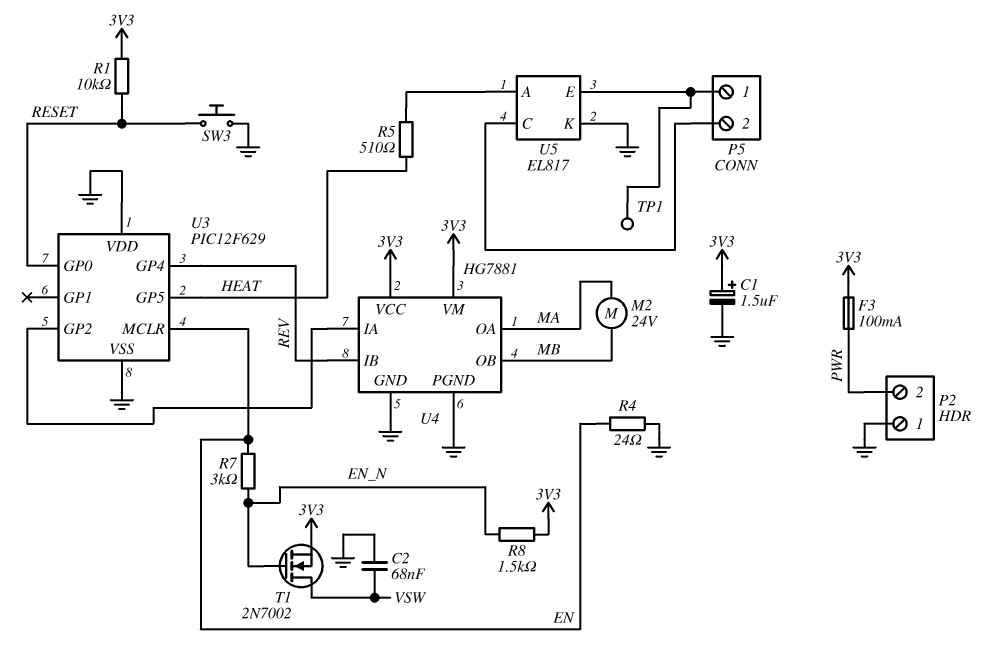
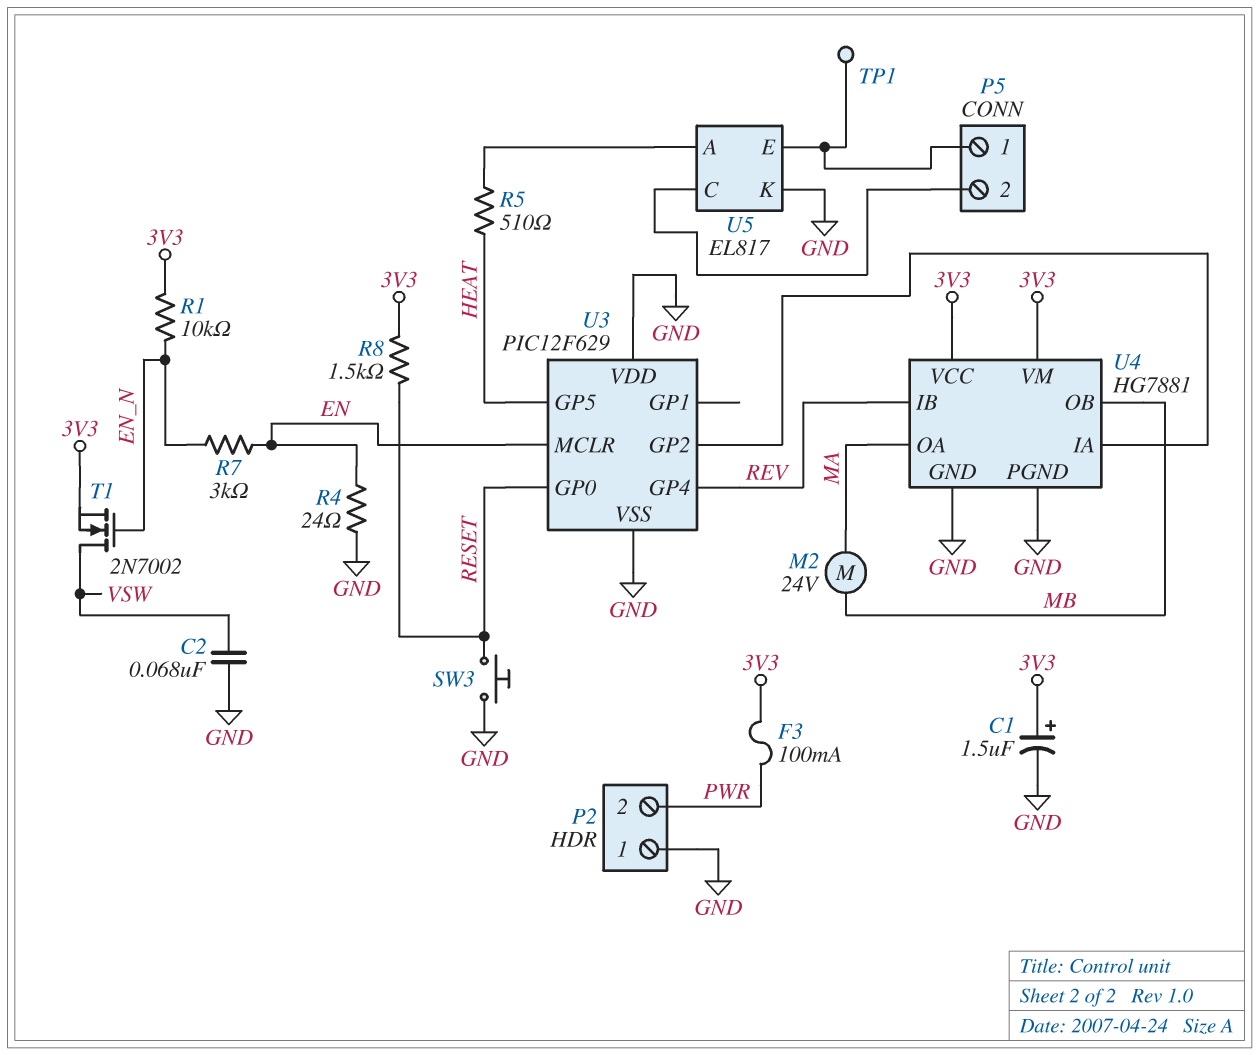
R1: 10k (3V3, RESET) -> 10k (3V3, EN_N)
R8: 1.5k (3V3, EN_N) -> 1.5k (3V3, RESET)

